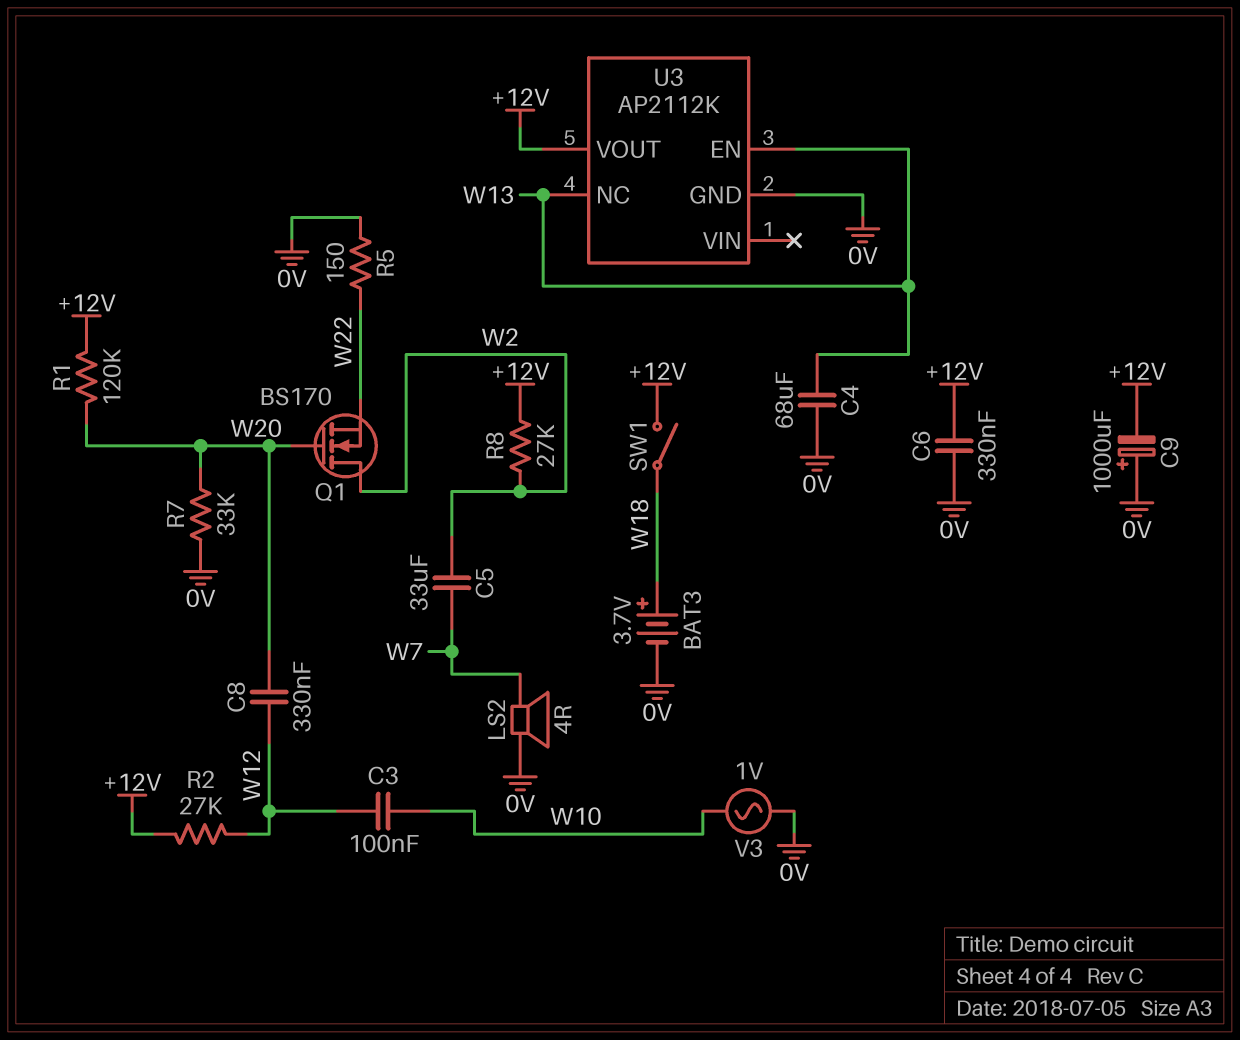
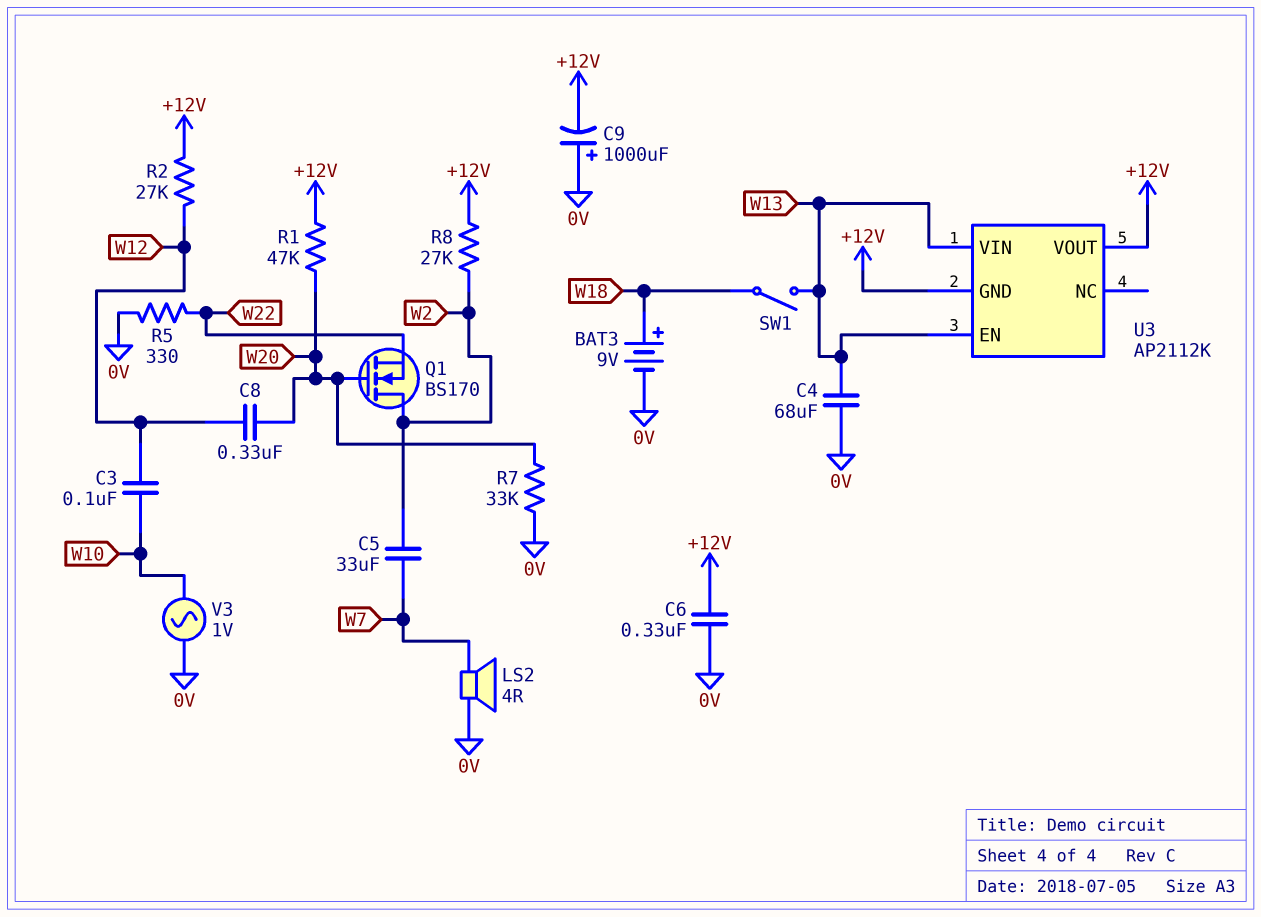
BAT3: 3.7V (plus W18, minus 0V) -> 9V (plus W18, minus 0V)
R1: 120k (+12V, W20) -> 47k (+12V, W20)
R5: 150 (0V, W22) -> 330 (0V, W22)
SW1: switch (+12V, W18) -> switch (W13, W18)
U3 pin GND: 0V -> +12V
U3 pin NC: W13 -> none
U3 pin VIN: none -> W13

